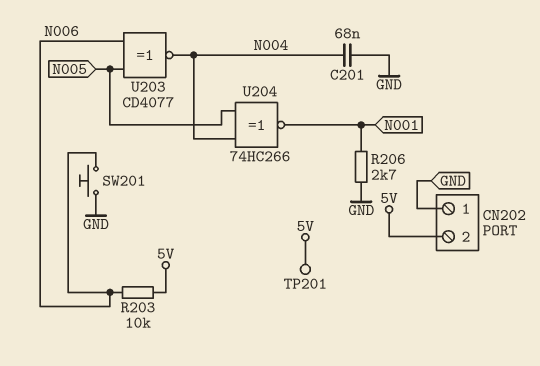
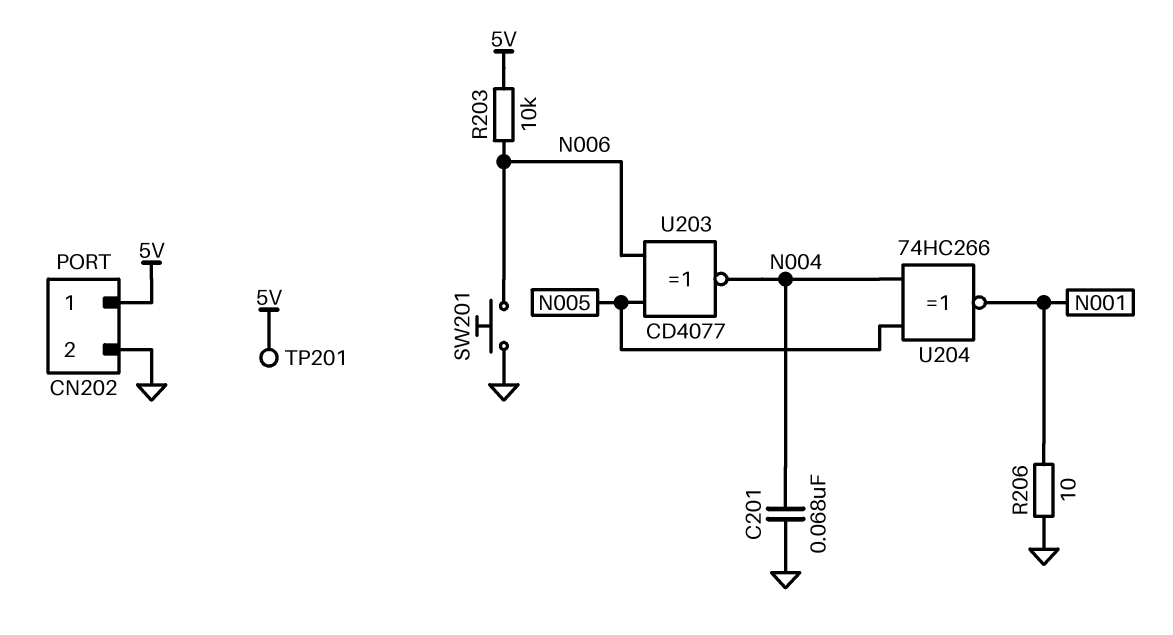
CN202 pin 1: GND -> 5V
CN202 pin 2: 5V -> GND
R206: 2.7k (GND, N001) -> 10 (GND, N001)

